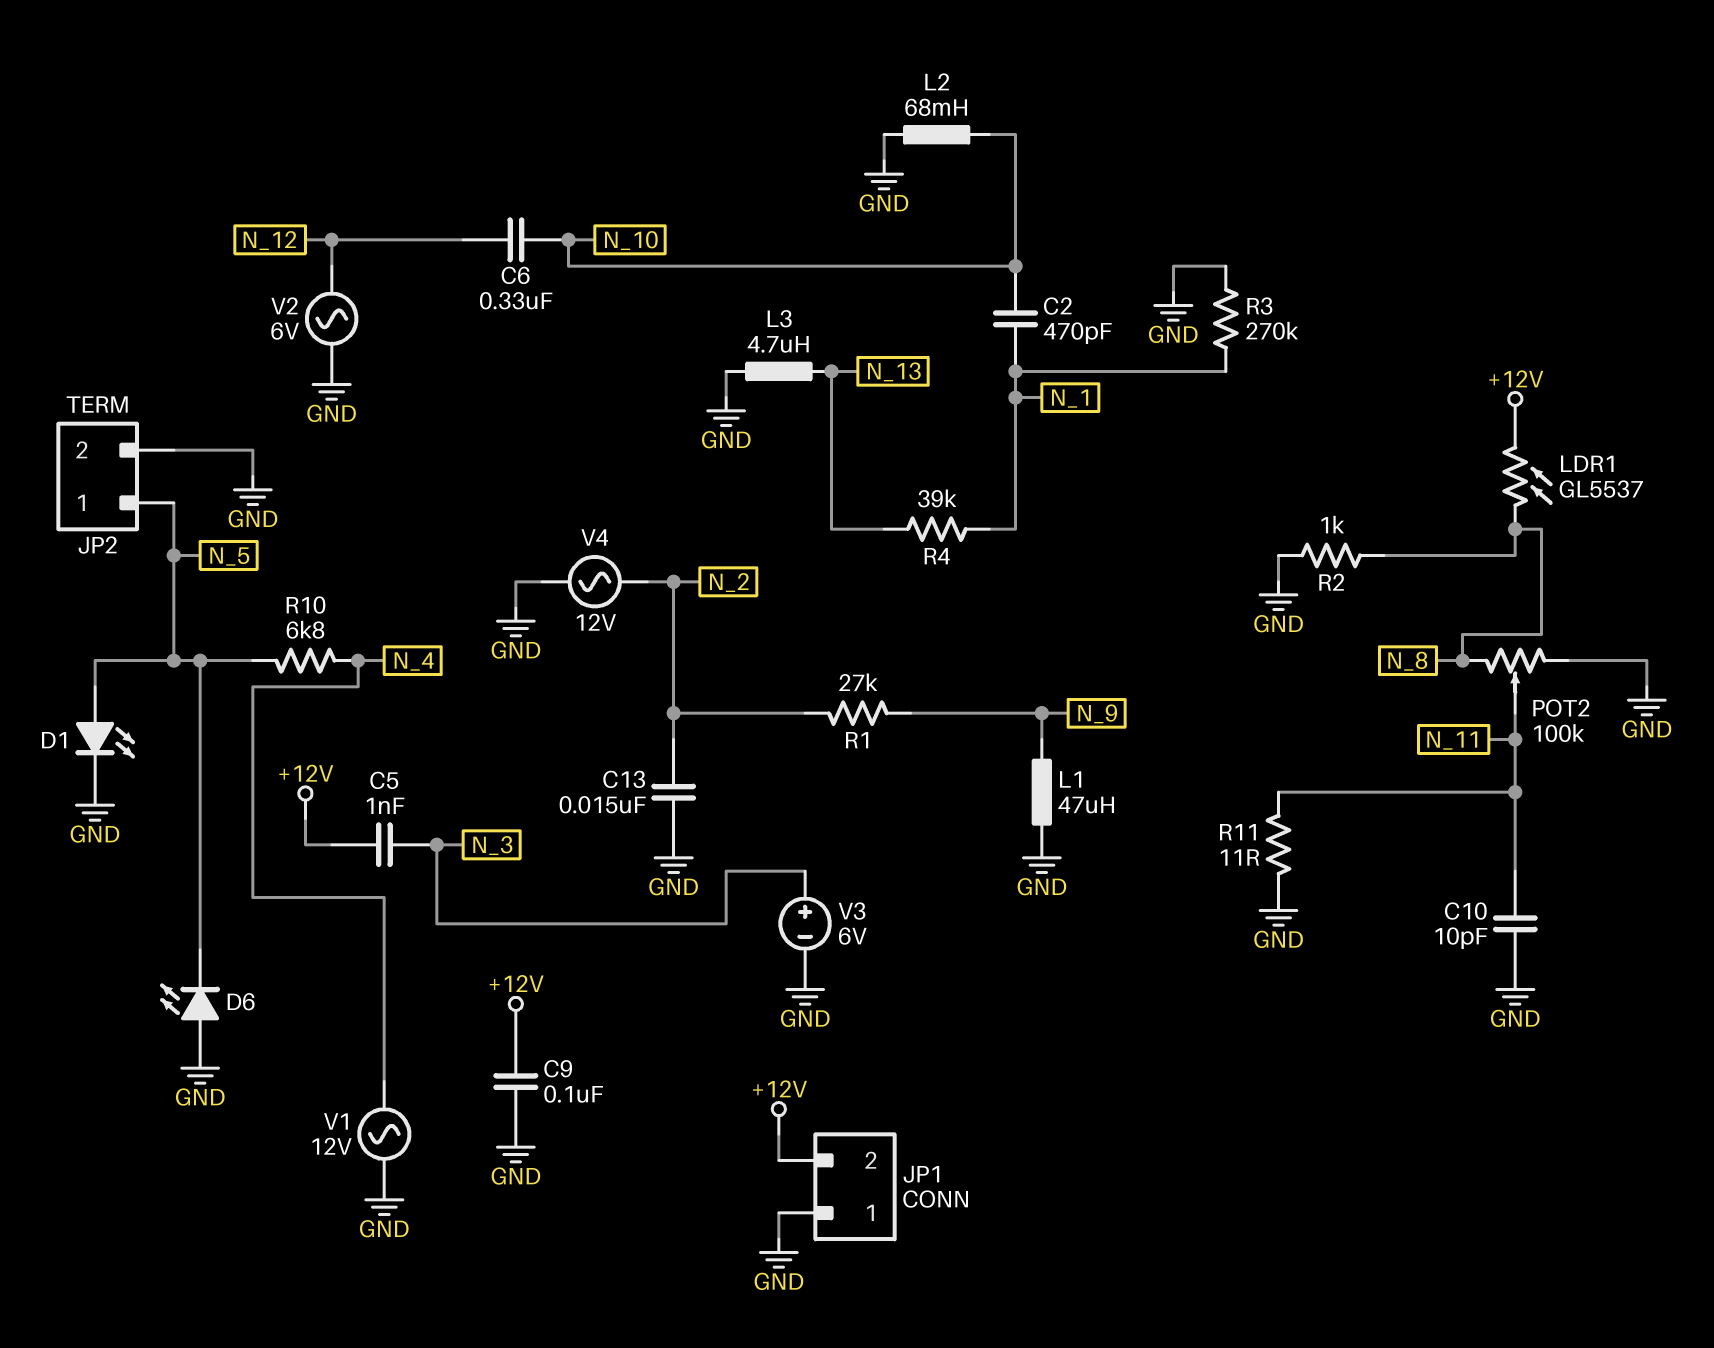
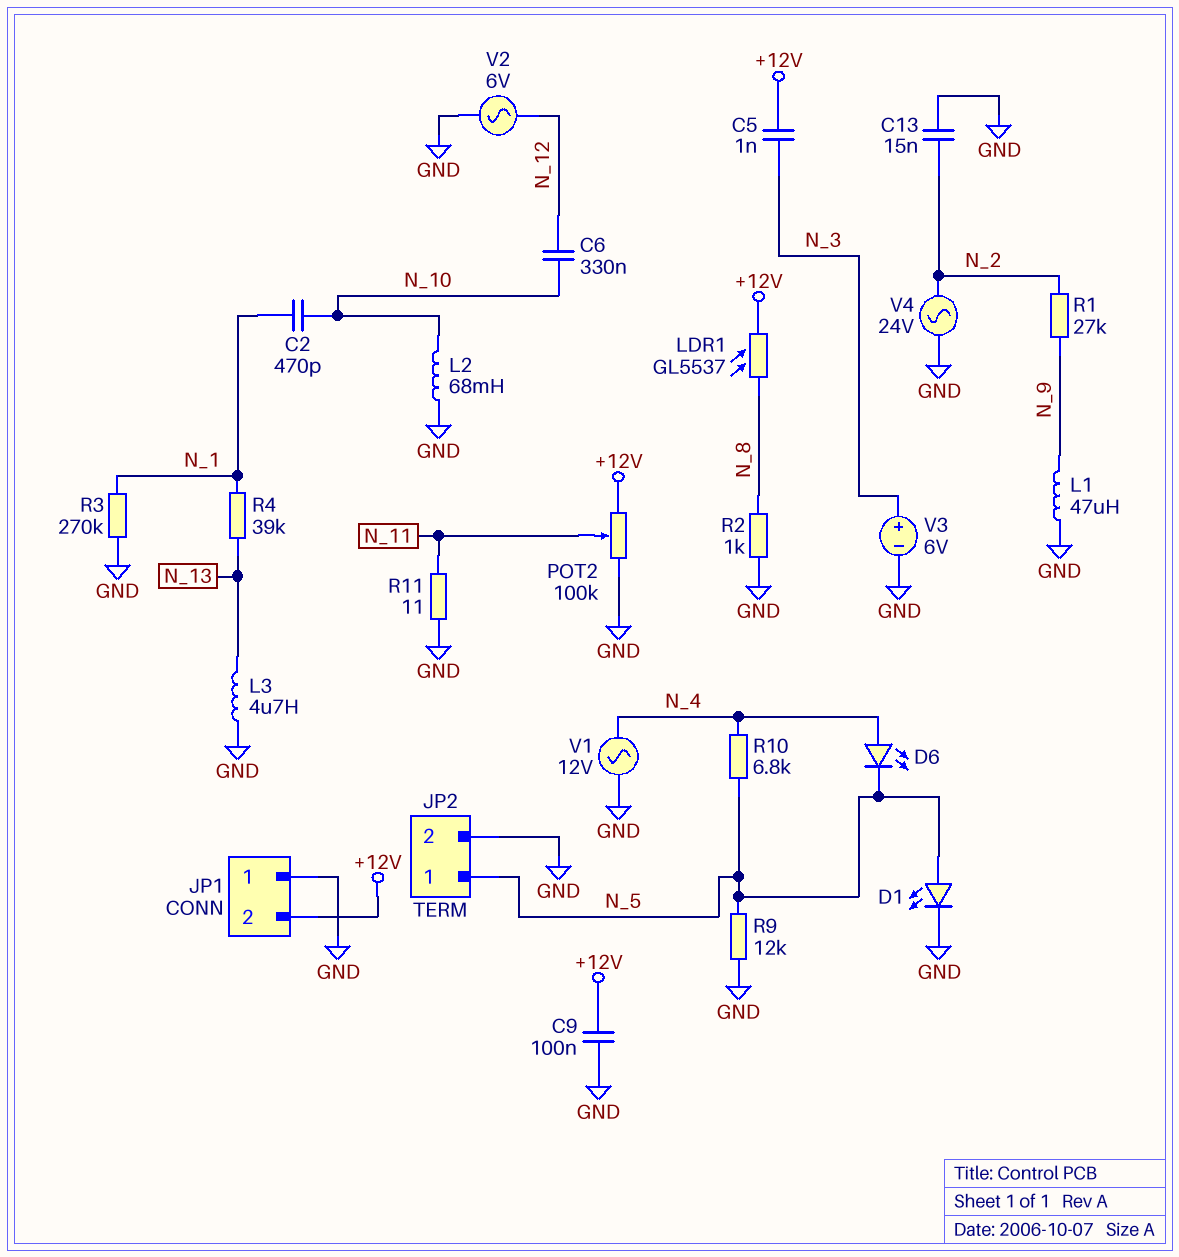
C10: 10pF (GND, N_11) -> none
D6: LED (A GND, K N_5) -> LED (A N_4, K N_5)
POT2: 100k (GND, N_8, wiper N_11) -> 100k (+12V, GND, wiper N_11)
R9: none -> 12k (GND, N_5)
V4: AC 12V (GND, N_2) -> AC 24V (GND, N_2)

